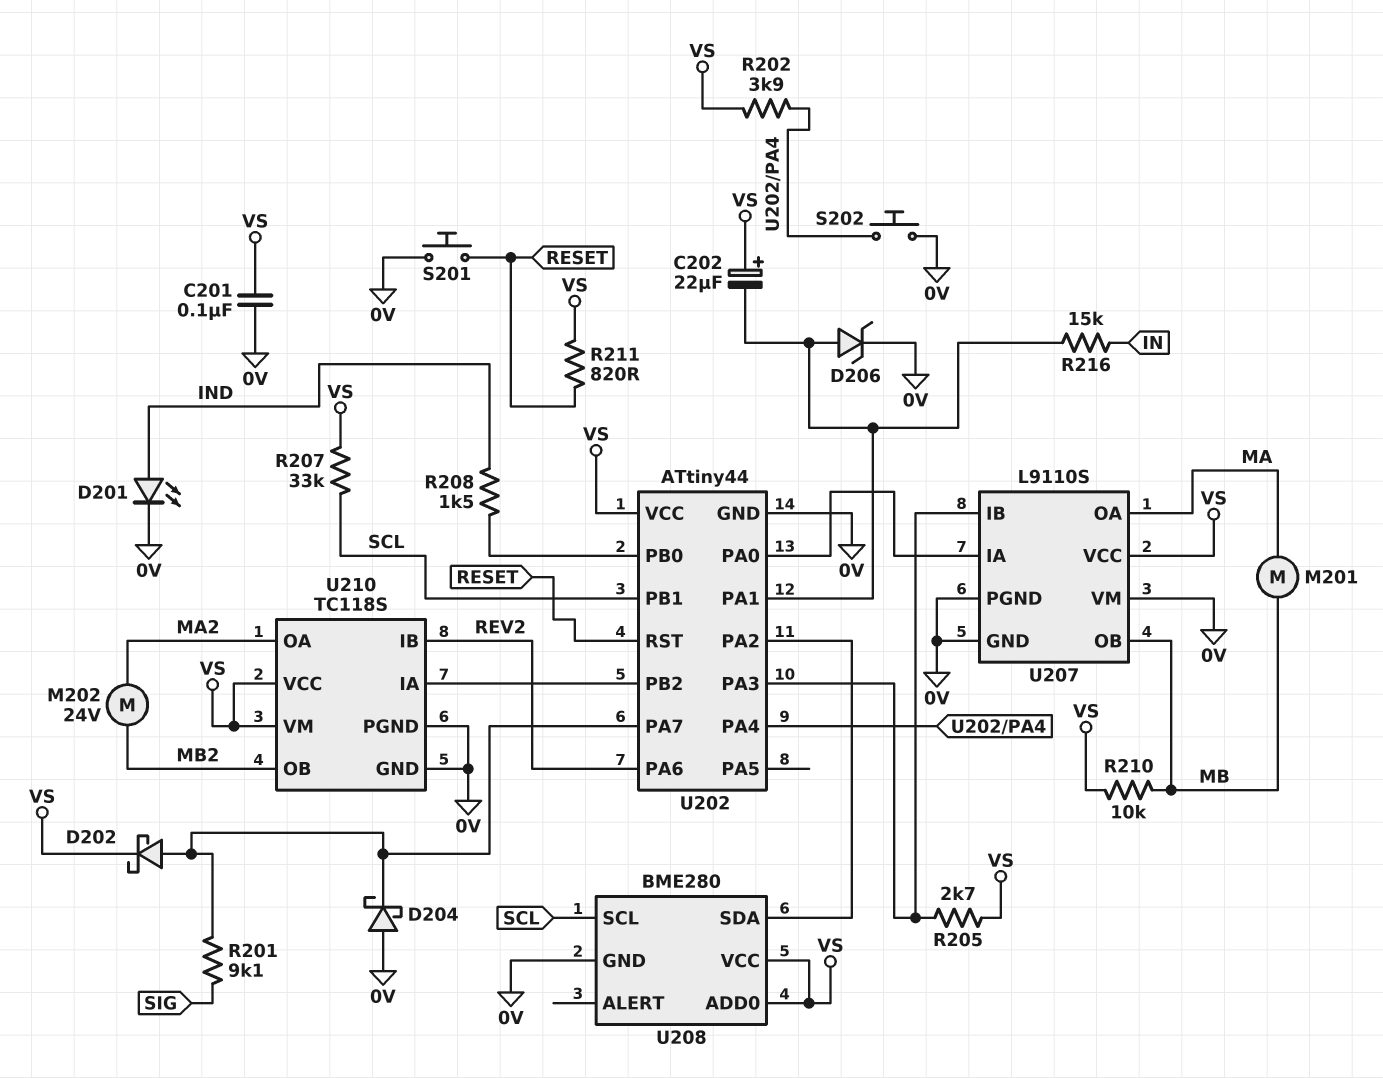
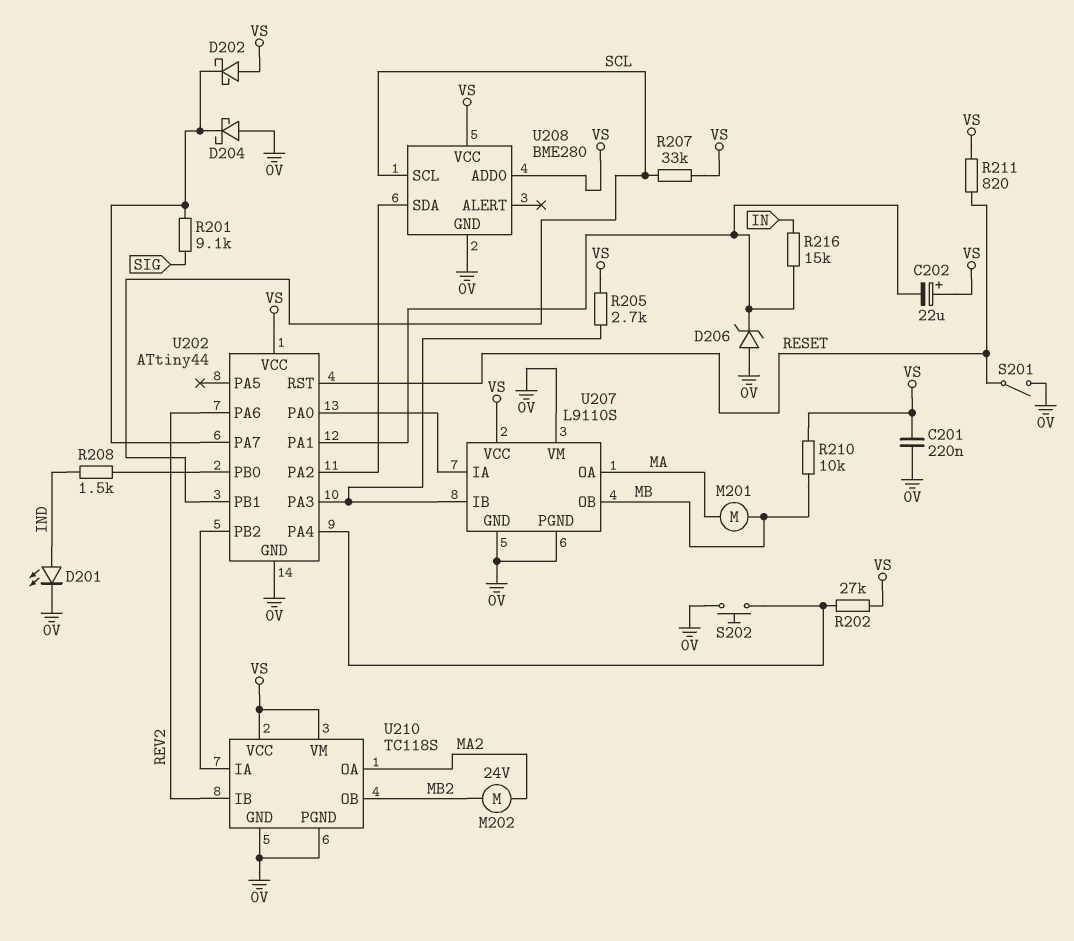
C201: 100nF (0V, VS) -> 220nF (0V, VS)
D202: schottky (A U202/PA7, K VS) -> schottky (A VS, K U202/PA7)
D206: zener (A U202/PA1, K 0V) -> zener (A 0V, K U202/PA1)
R202: 3.9k (U202/PA4, VS) -> 27k (U202/PA4, VS)
S201: button (0V, RESET) -> switch (0V, RESET)

